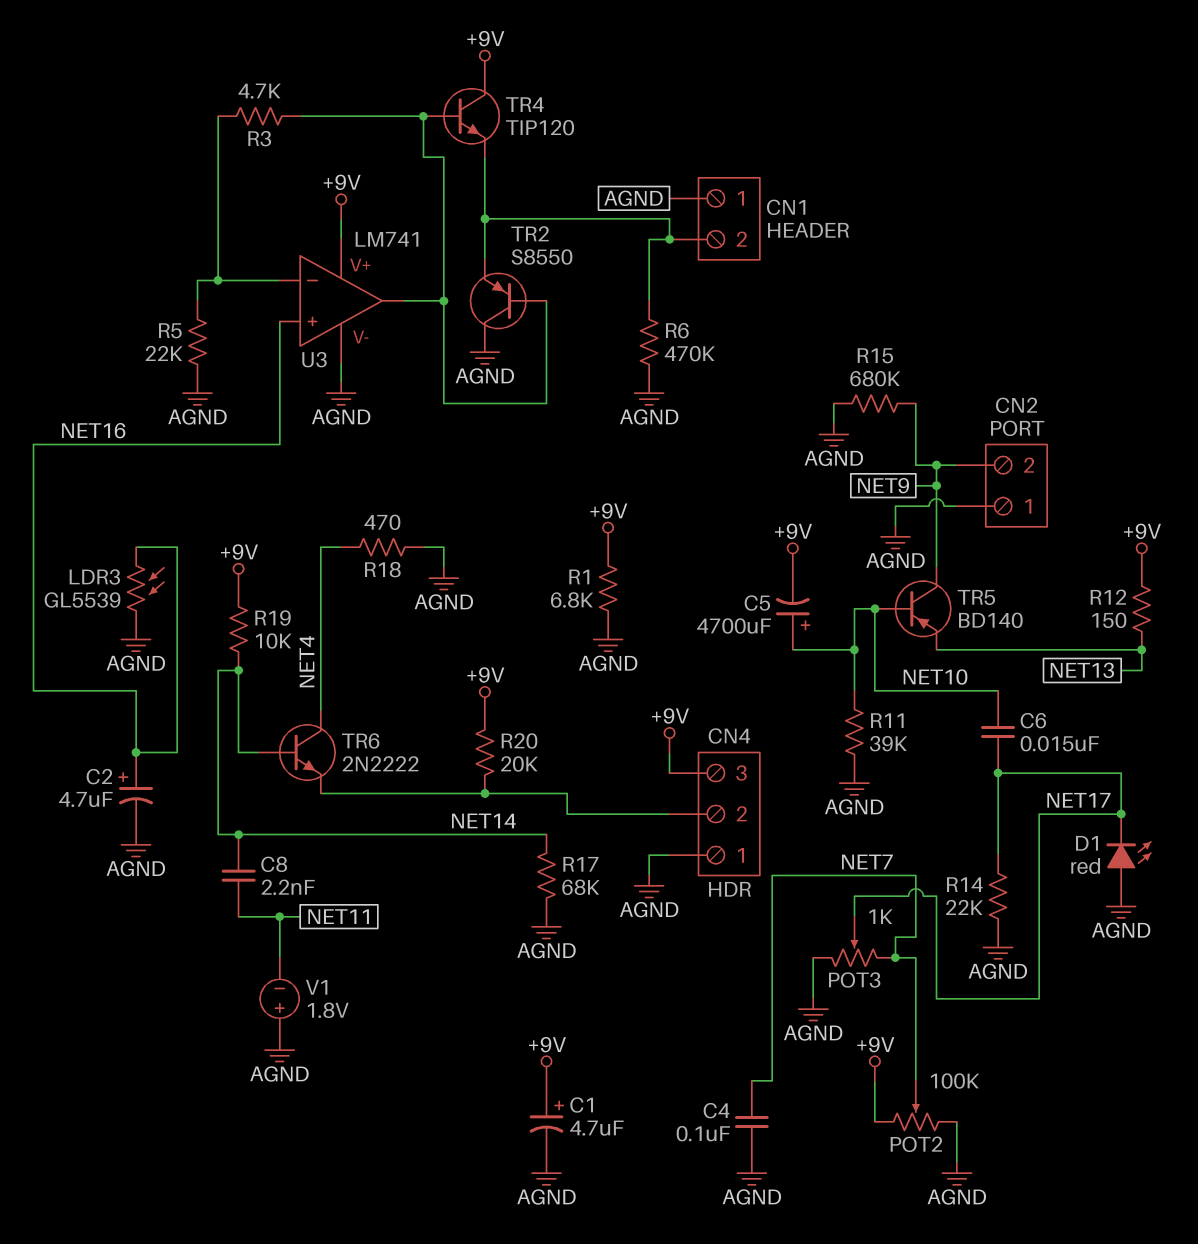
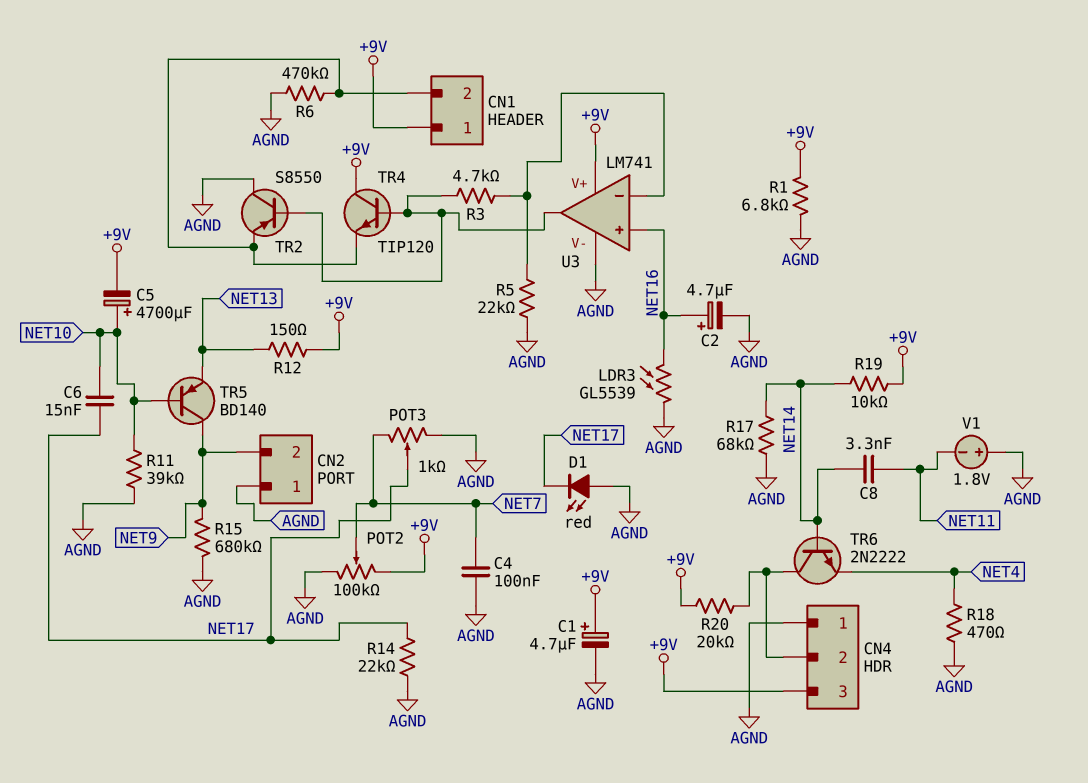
C8: 2.2nF (NET11, NET14) -> 3.3nF (NET11, NET14)
CN1 pin 1: AGND -> +9V
TR6: NPN 2N2222 (B NET14, C NET4, E CN4/2) -> NPN 2N2222 (B NET14, C CN4/2, E NET4)

